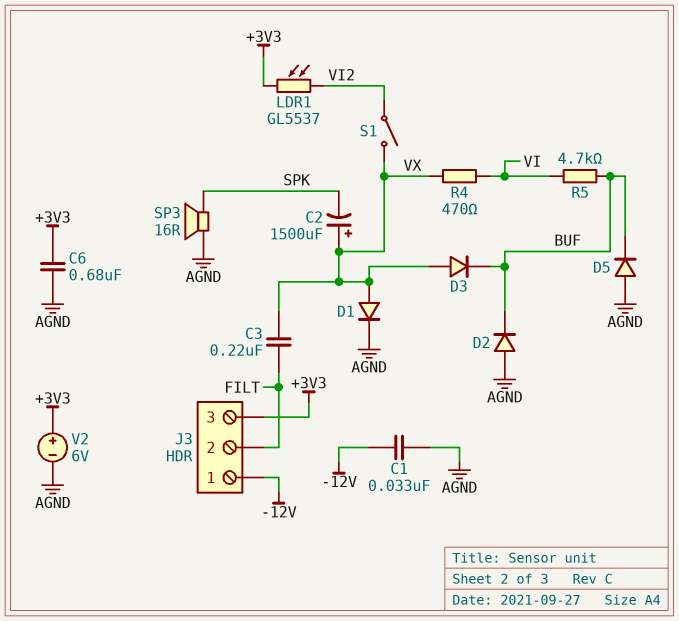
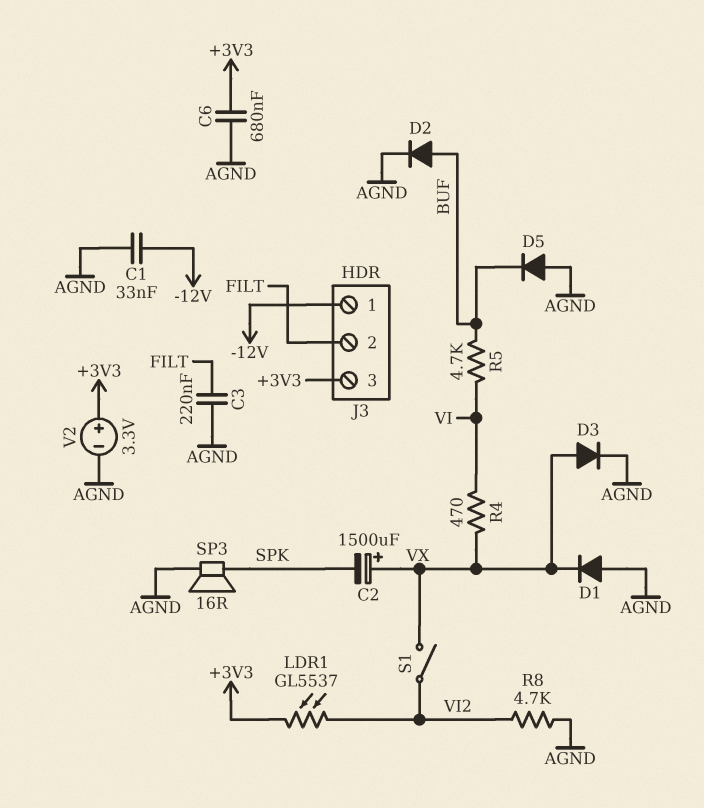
C3: 220nF (FILT, VX) -> 220nF (AGND, FILT)
D1: diode (A VX, K AGND) -> diode (A AGND, K VX)
D2: diode (A AGND, K BUF) -> diode (A BUF, K AGND)
D3: diode (A VX, K BUF) -> diode (A VX, K AGND)
R8: none -> 4.7k (AGND, VI2)
V2: 6V (plus +3V3, minus AGND) -> 3.3V (plus +3V3, minus AGND)

